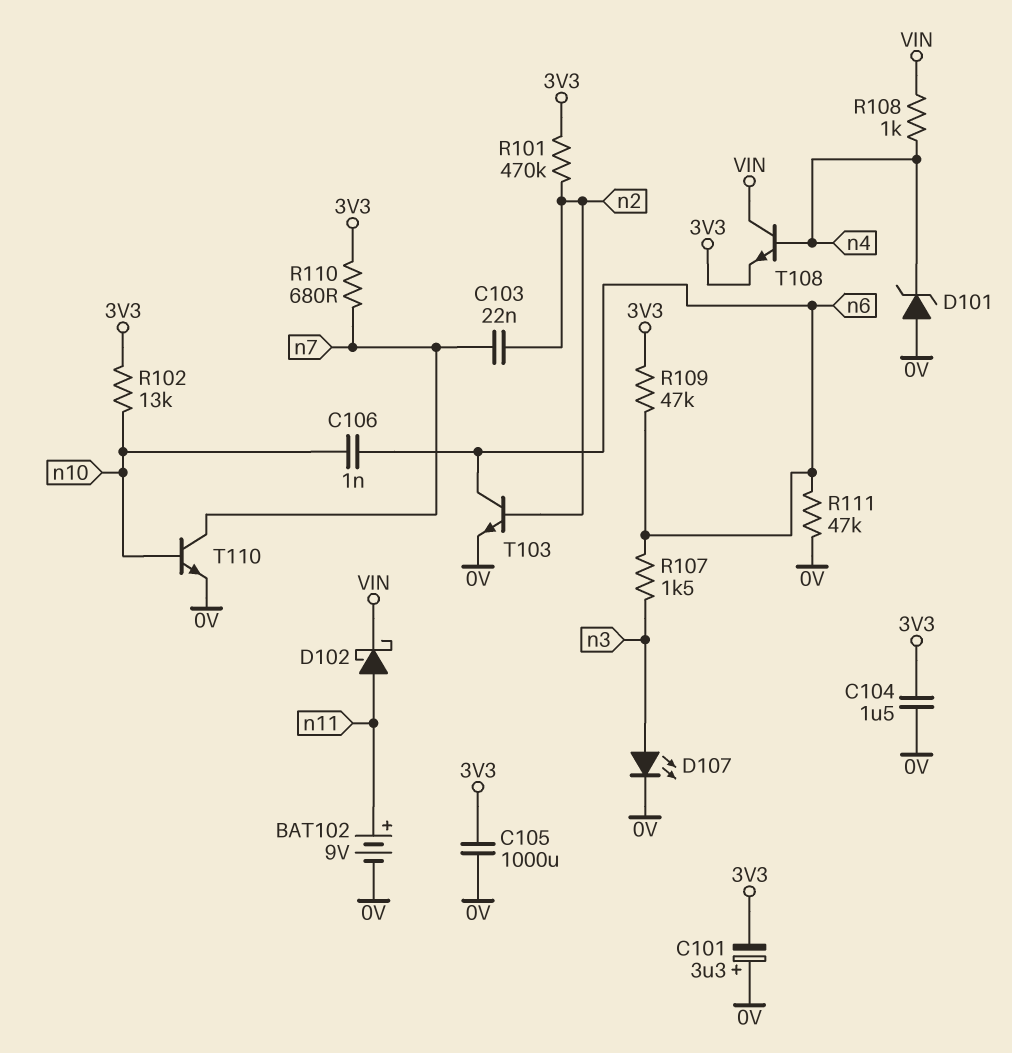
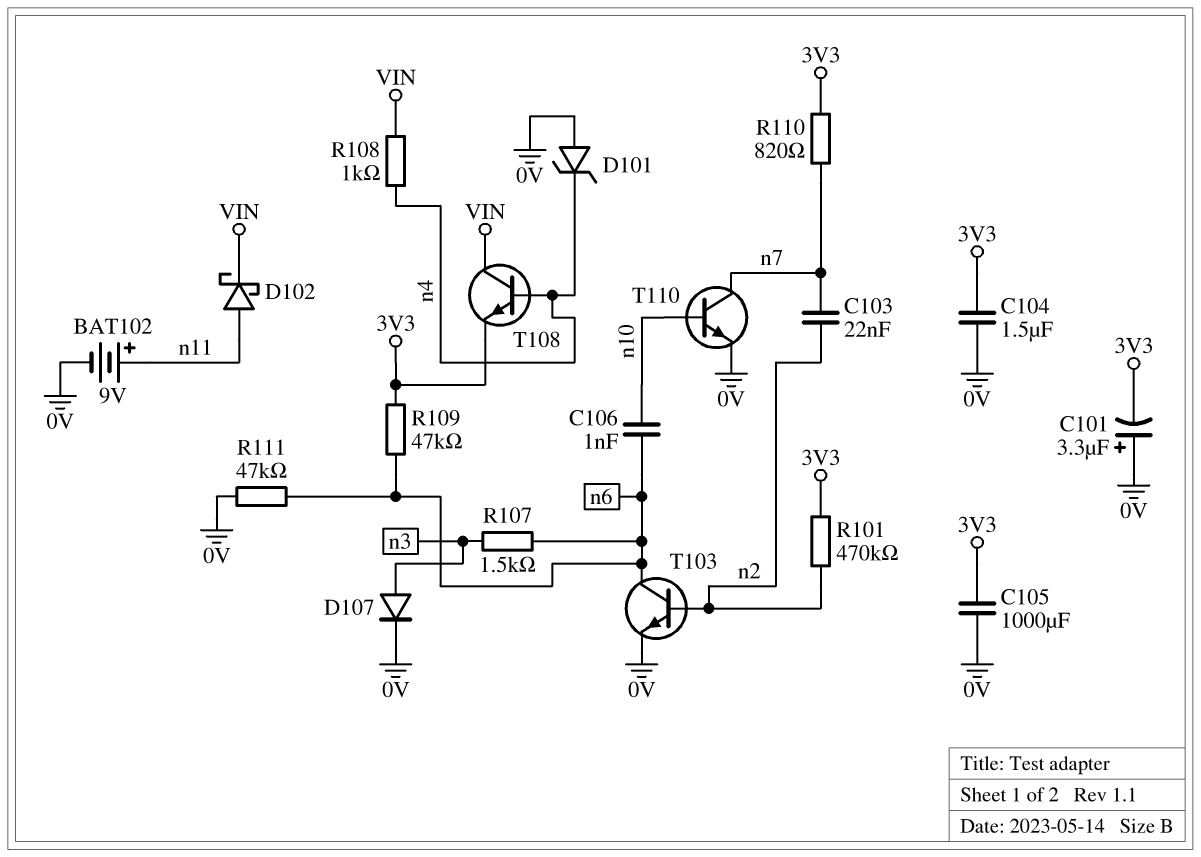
D107: LED (A n3, K 0V) -> diode (A n3, K 0V)
R102: 13k (3V3, n10) -> none
R110: 680 (3V3, n7) -> 820 (3V3, n7)

